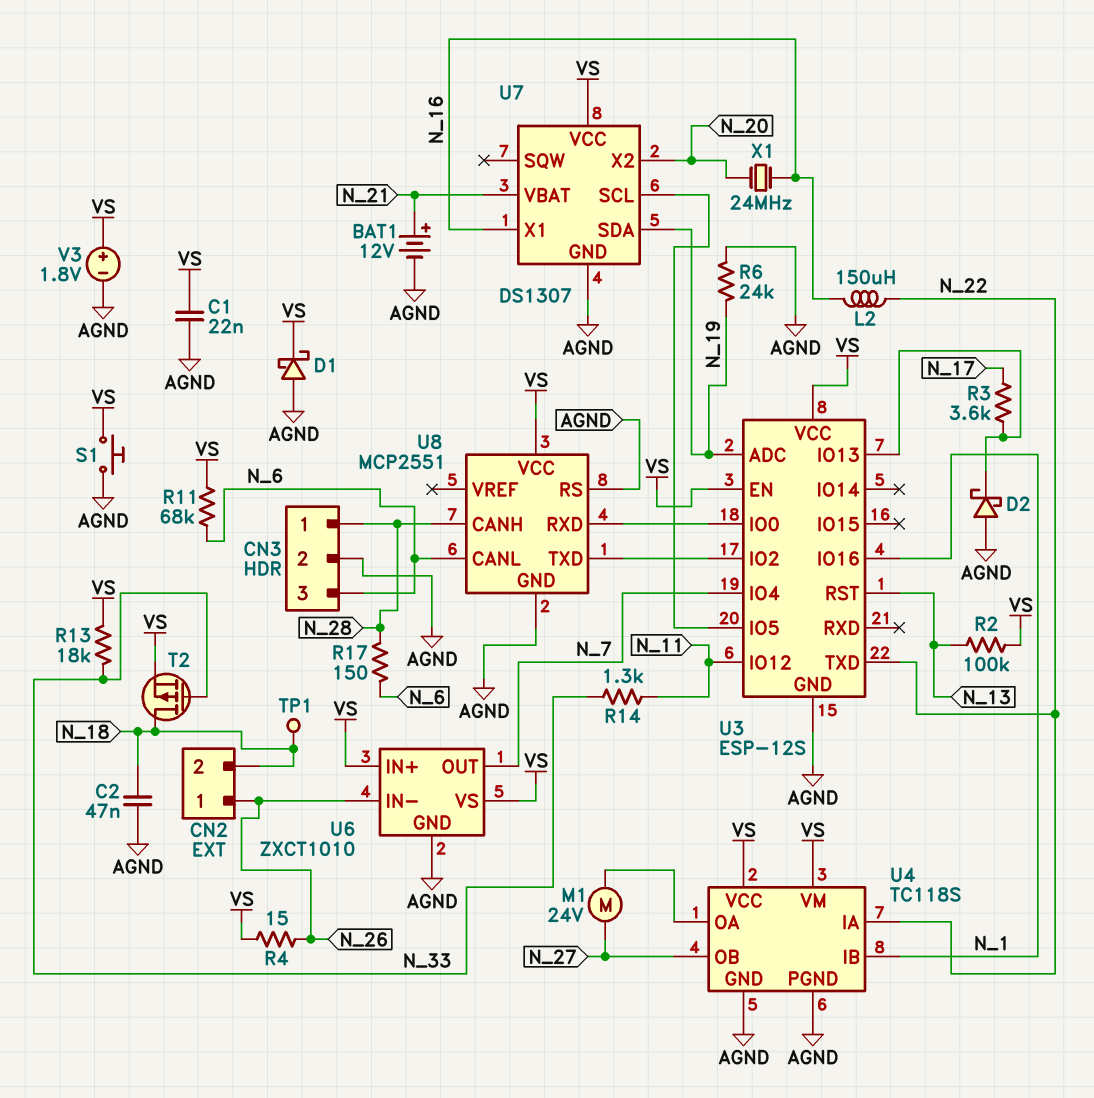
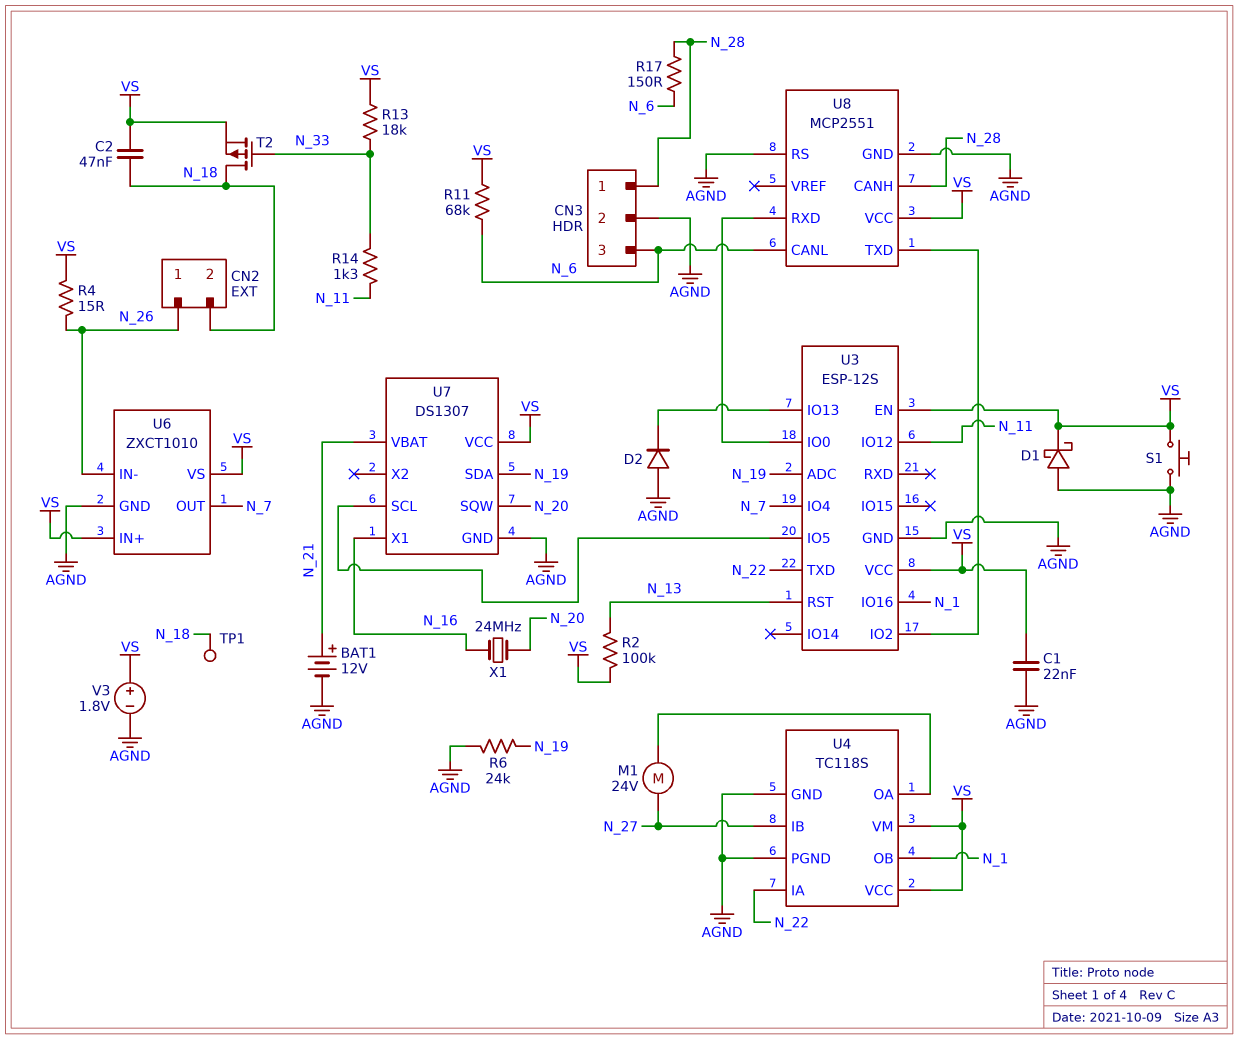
C2: 47nF (AGND, N_18) -> 47nF (N_18, VS)
D2: schottky (A AGND, K U3/IO13) -> diode (A AGND, K U3/IO13)
L2: 150uH (N_16, N_22) -> none
R3: 3.6k (N_17, U3/IO13) -> none
U4 pin IB: N_1 -> N_27
U4 pin OB: N_27 -> N_1
U7 pin SQW: none -> N_20
U7 pin X2: N_20 -> none

